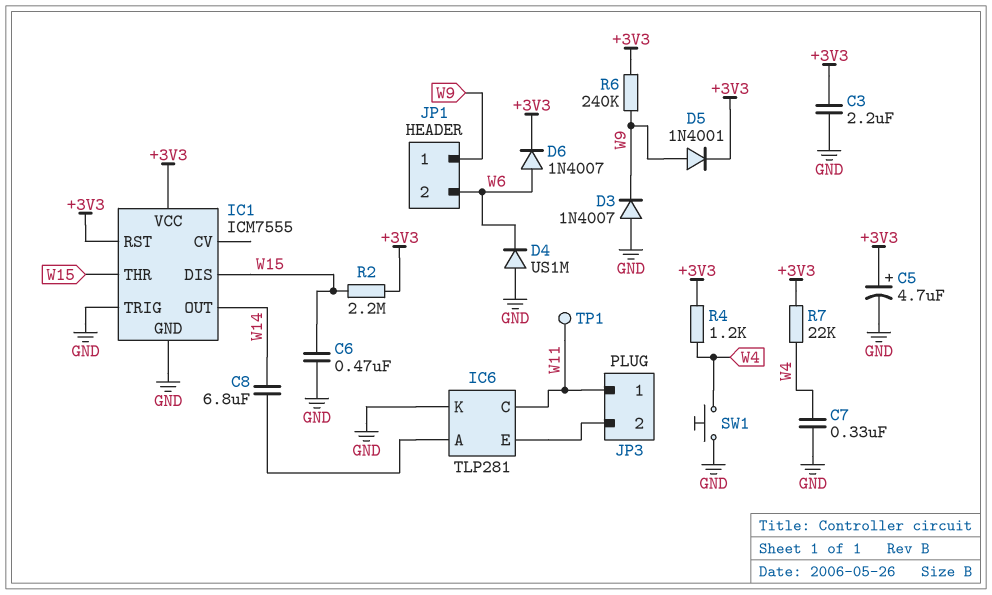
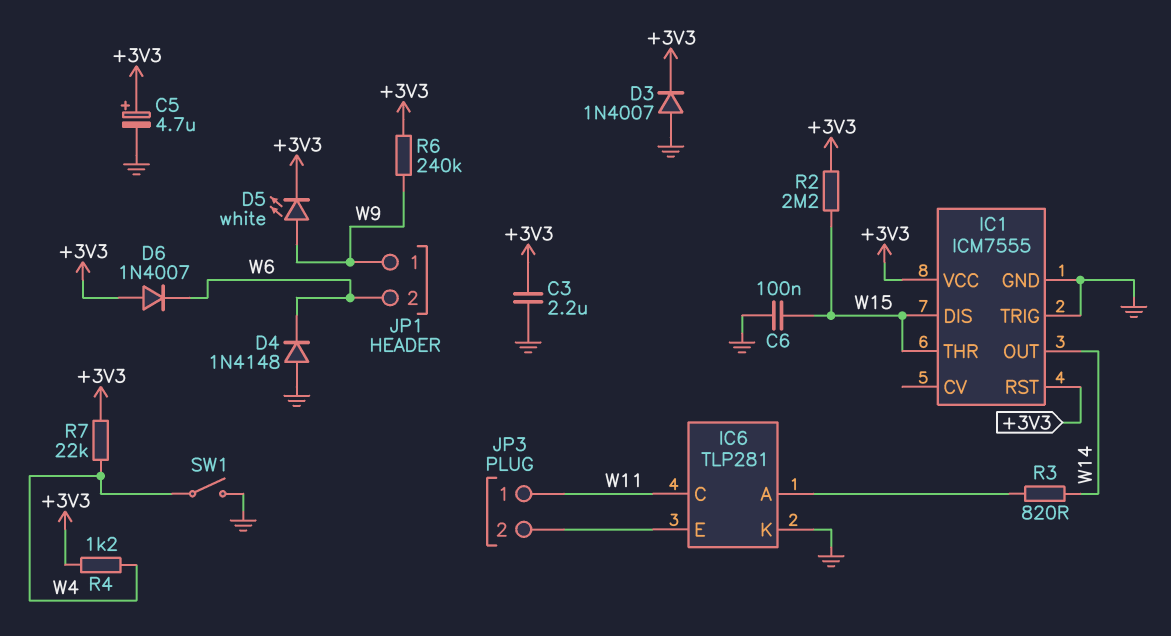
C6: 470nF (GND, W15) -> 100nF (GND, W15)
C7: 330nF (GND, W4) -> none
C8: 6.8uF (IC6/A, W14) -> none
D3: diode 1N4007 (A GND, K W9) -> diode 1N4007 (A GND, K +3V3)
D4: diode US1M (A GND, K W6) -> diode 1N4148 (A GND, K W6)
D5: diode 1N4001 (A W9, K +3V3) -> LED white (A W9, K +3V3)
D6: diode 1N4007 (A W6, K +3V3) -> diode 1N4007 (A +3V3, K W6)
R3: none -> 820 (IC6/A, W14)
SW1: button (GND, W4) -> switch (GND, W4)
TP1: test point (W11) -> none

